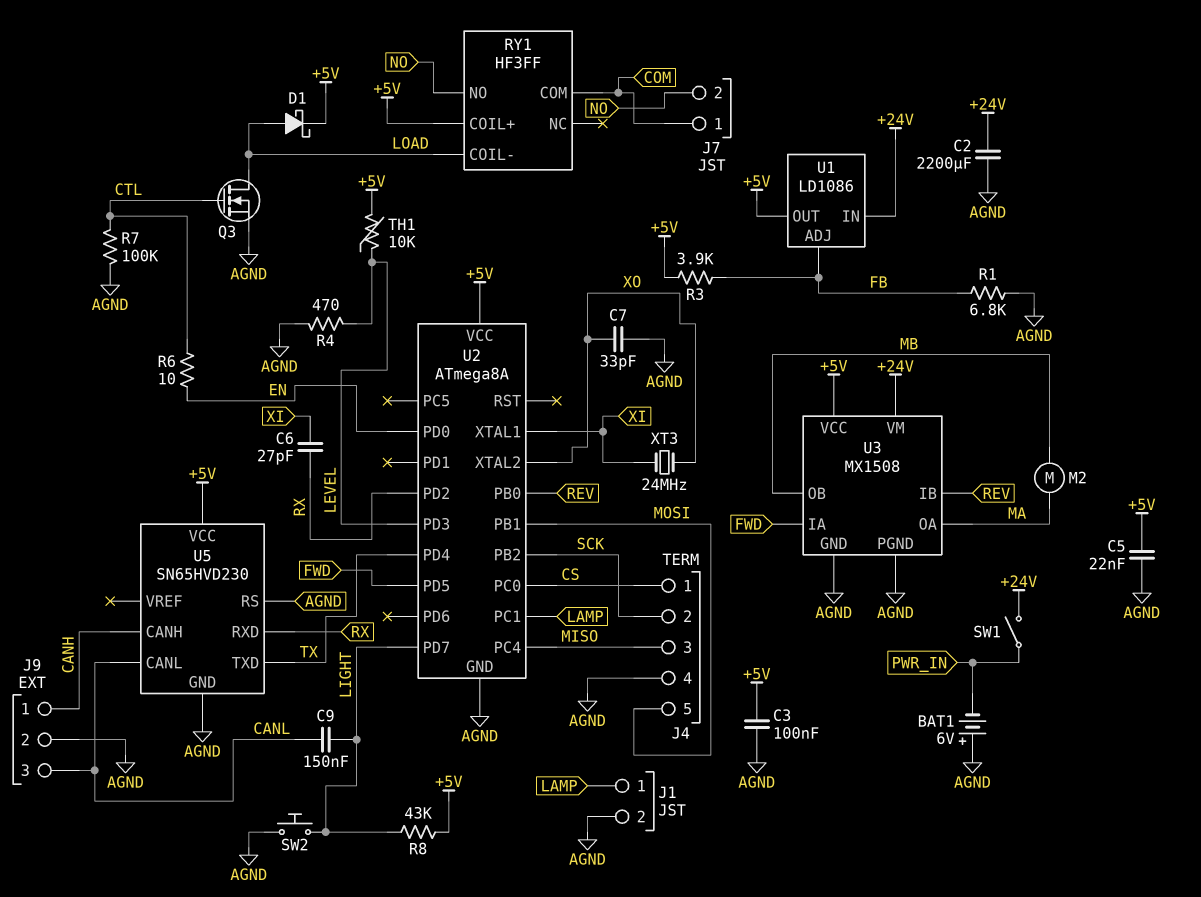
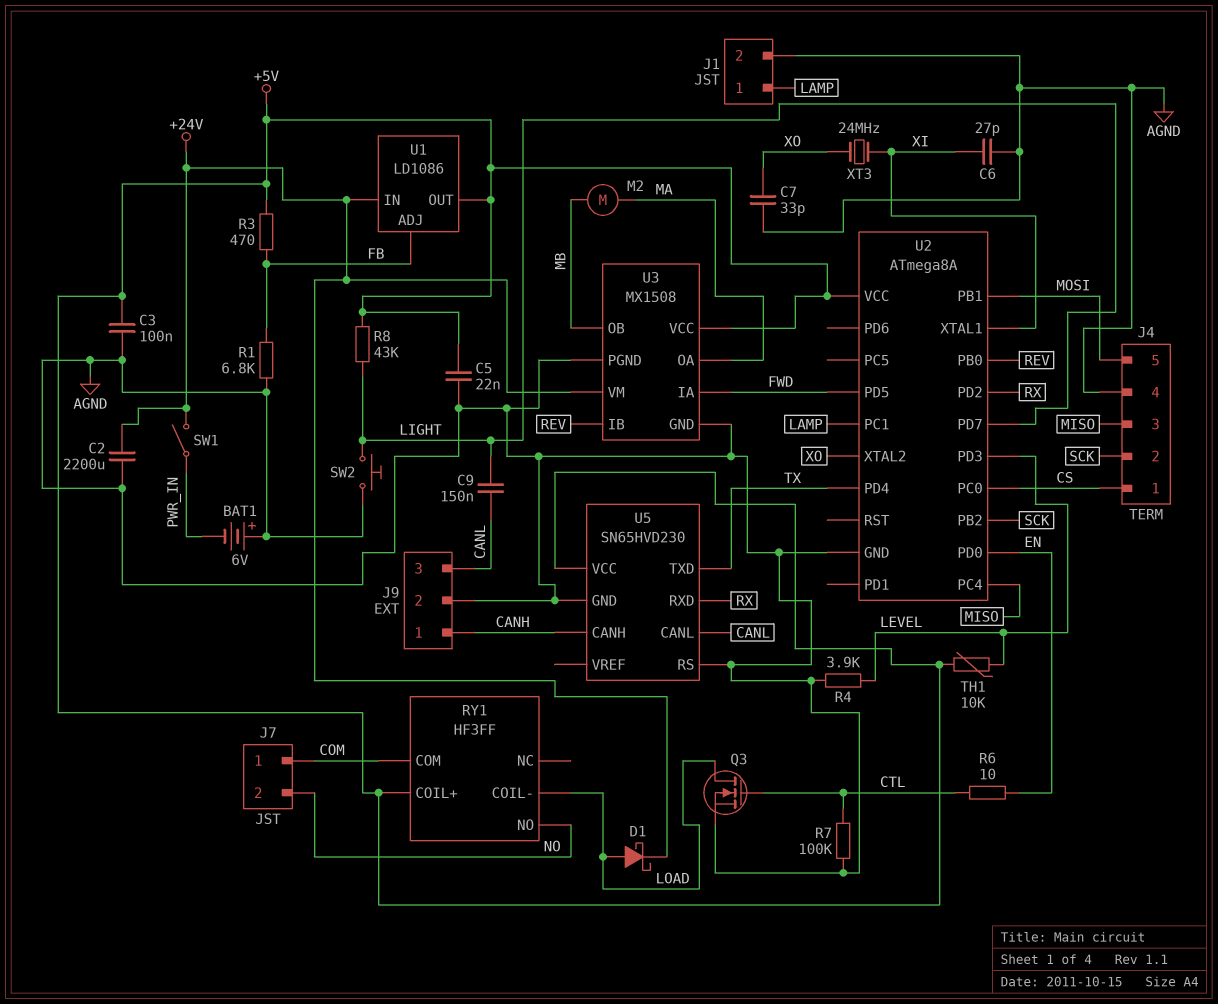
C6: 27pF (RX, XI) -> 27pF (AGND, XI)
D1: schottky (A LOAD, K +5V) -> schottky (A LOAD, K +24V)
R3: 3.9k (+5V, FB) -> 470 (+5V, FB)
R4: 470 (AGND, LEVEL) -> 3.9k (AGND, LEVEL)

